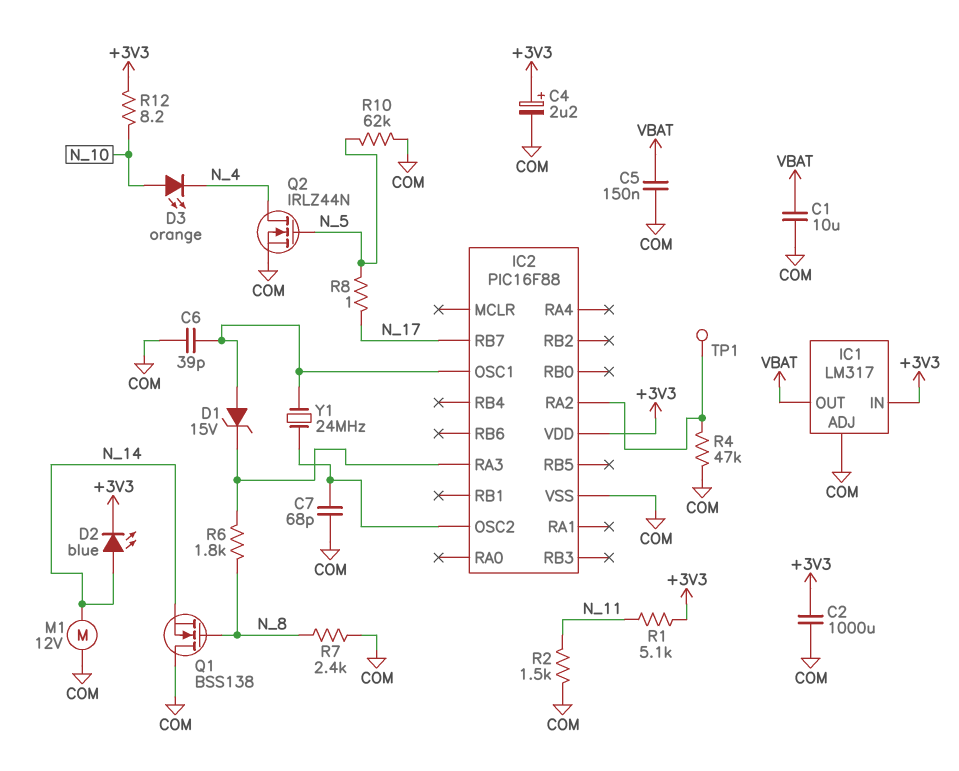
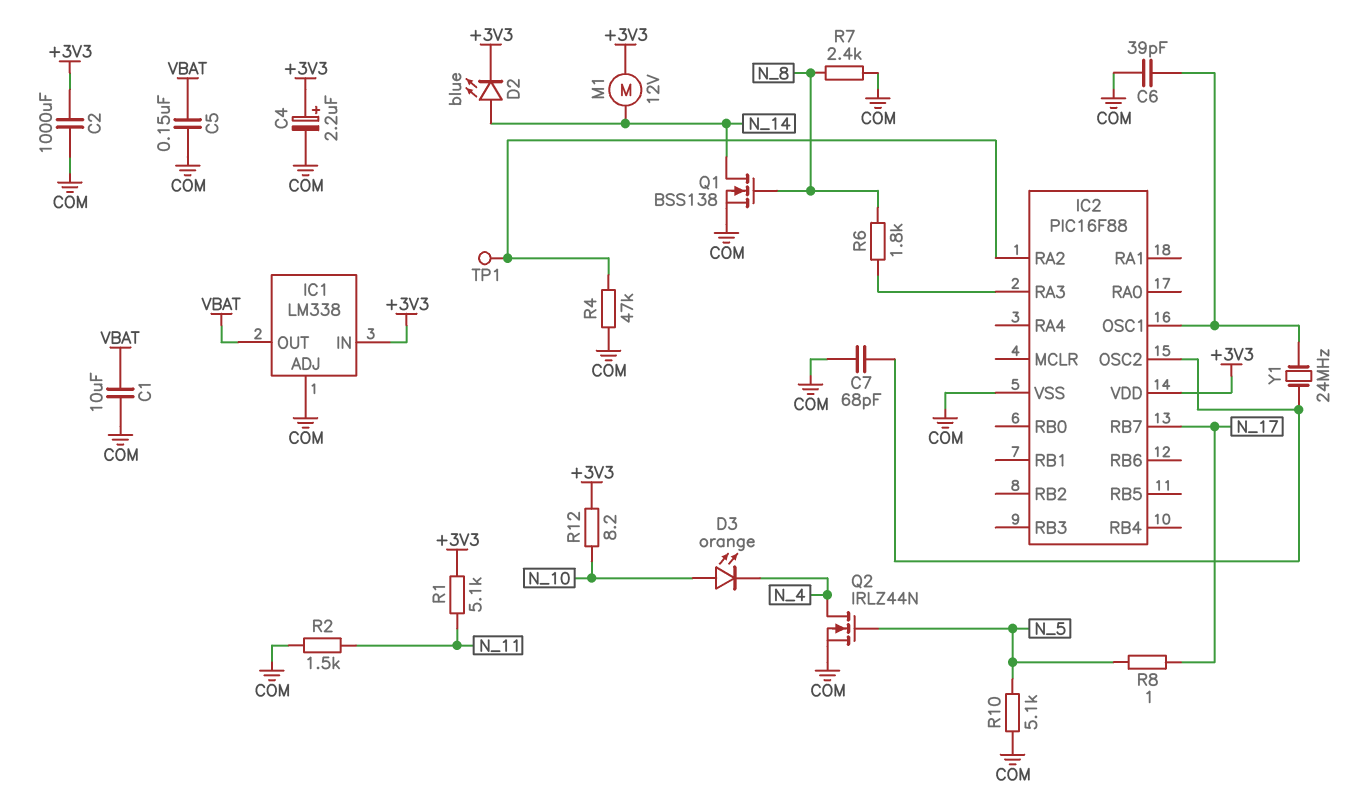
D1: zener 15V (A IC2/OSC1, K IC2/RA3) -> none
IC1: LM317 -> LM338
M1: motor 12V (COM, N_14) -> motor 12V (+3V3, N_14)
Q1: NMOS BSS138 (G N_8, D COM, S N_14) -> NMOS BSS138 (G N_8, D N_14, S COM)
R10: 62k (COM, N_5) -> 5.1k (COM, N_5)

